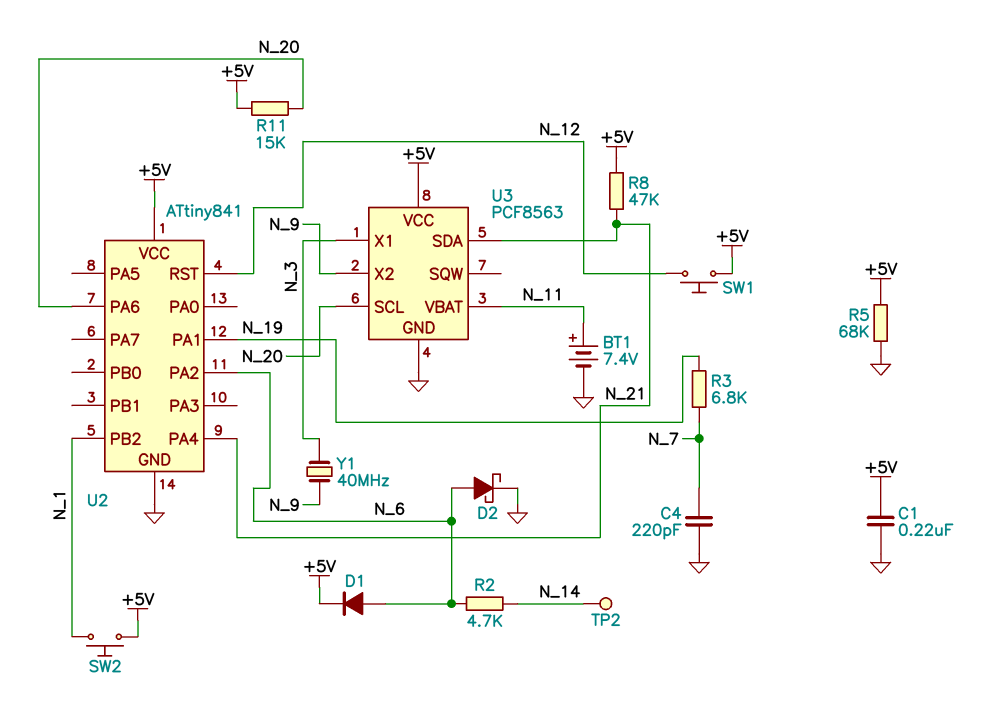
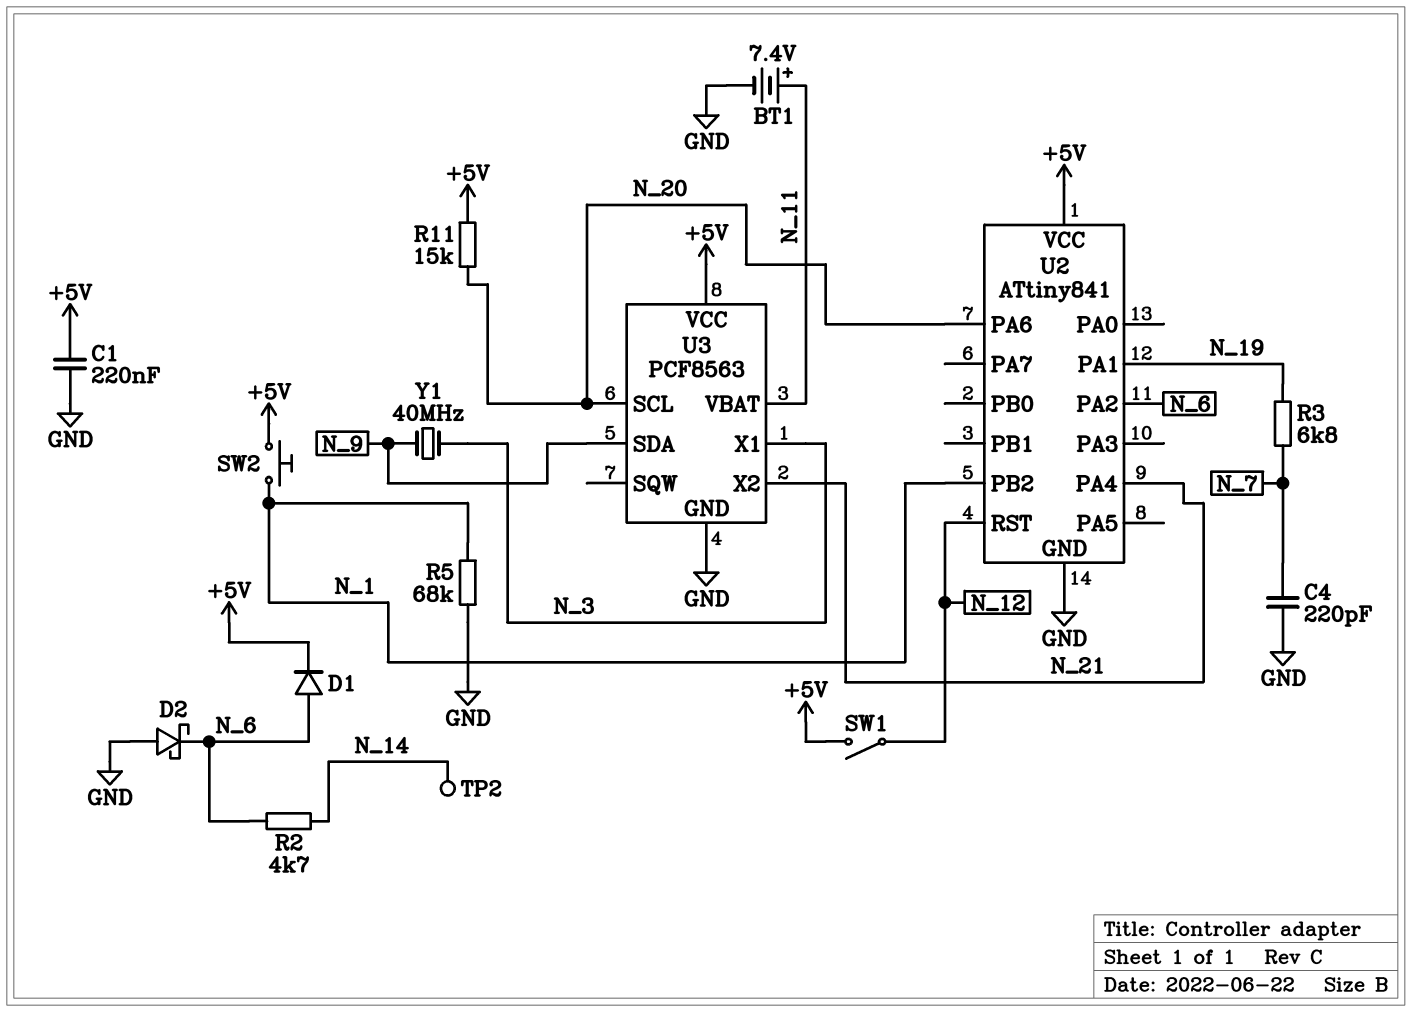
D2: schottky (A N_6, K GND) -> schottky (A GND, K N_6)
R5: 68k (+5V, GND) -> 68k (GND, N_1)
R8: 47k (+5V, N_21) -> none
SW1: button (+5V, N_12) -> switch (+5V, N_12)
U3 pin SDA: N_21 -> N_9
U3 pin X2: N_9 -> N_21

